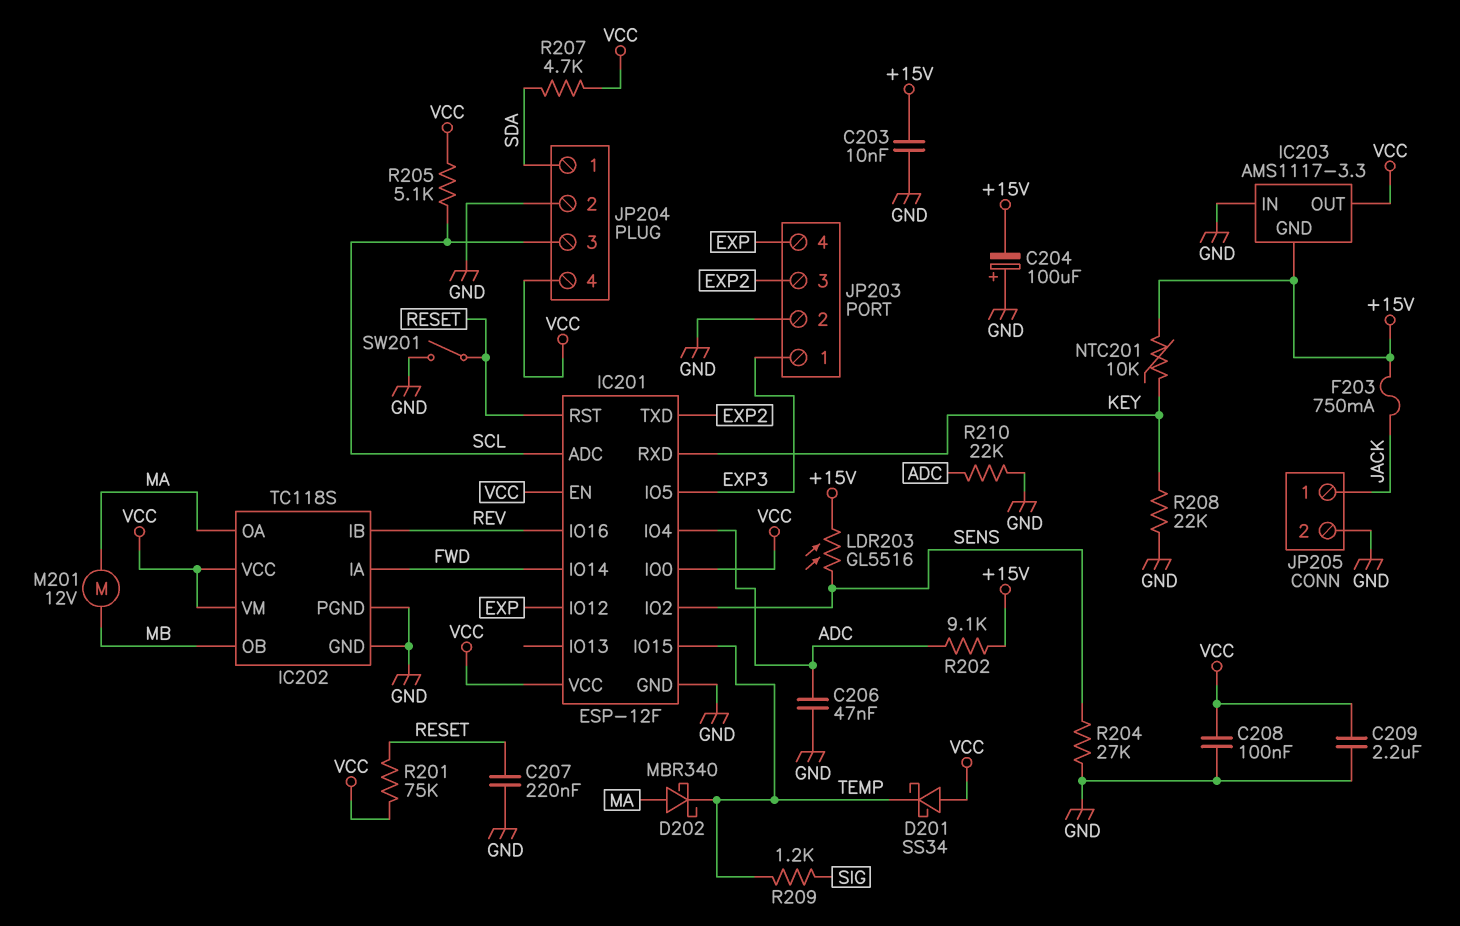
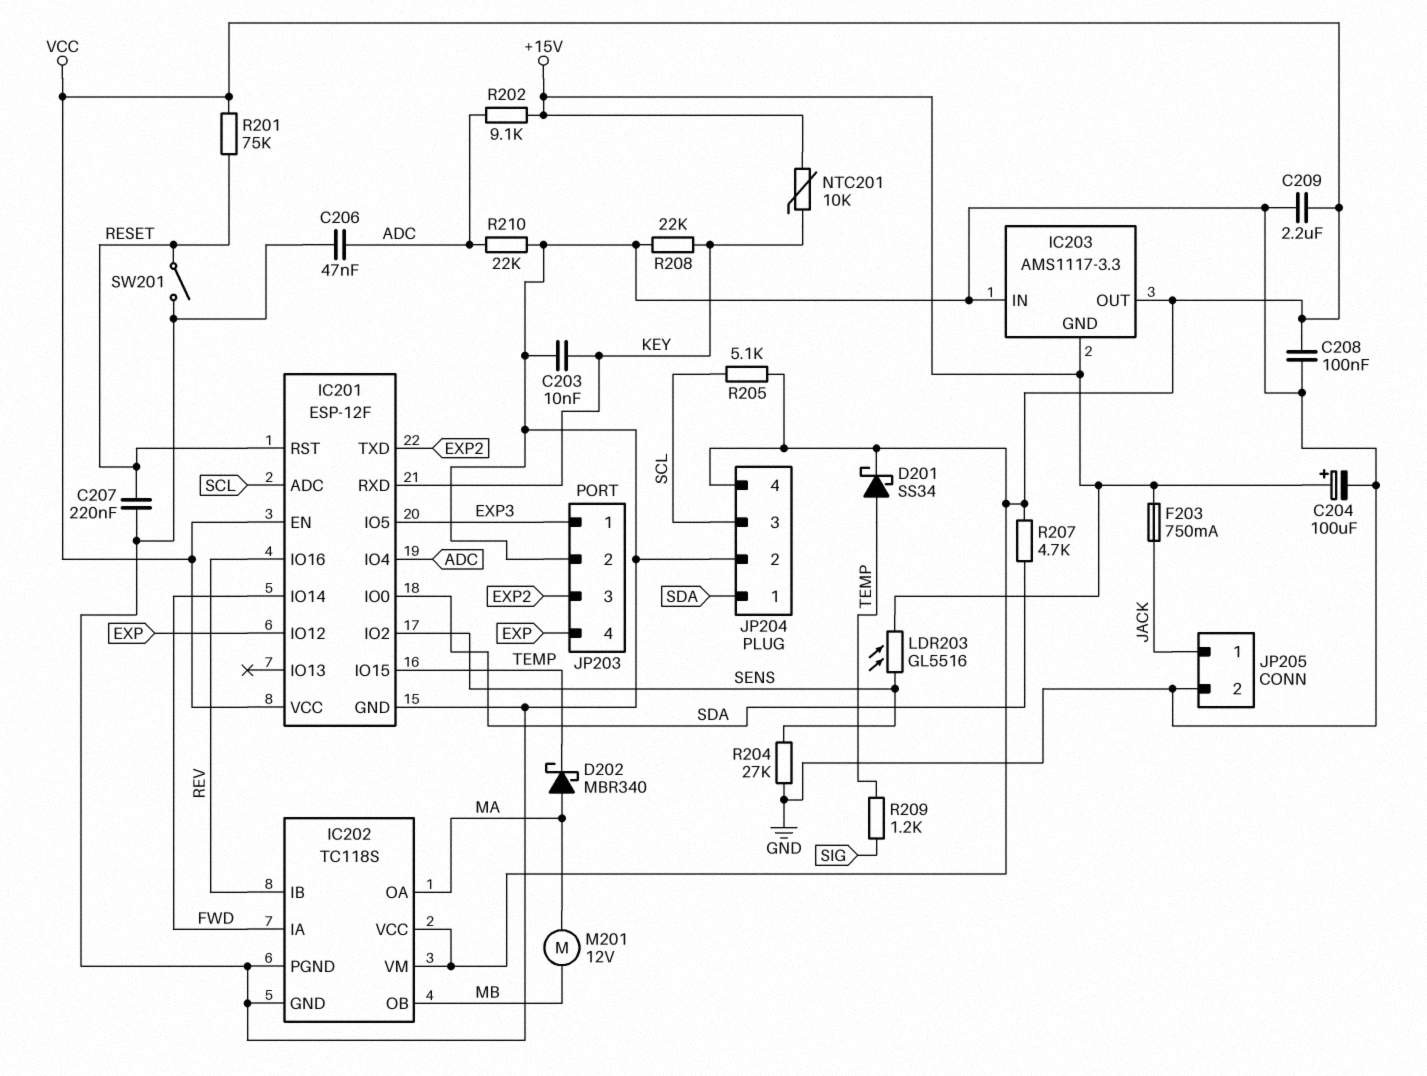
C203: 10nF (+15V, GND) -> 10nF (GND, KEY)
C204: 100uF (plus GND, minus +15V) -> 100uF (plus +15V, minus GND)
D201: schottky SS34 (A VCC, K TEMP) -> schottky SS34 (A TEMP, K VCC)
IC201 pin IO0: VCC -> SDA

